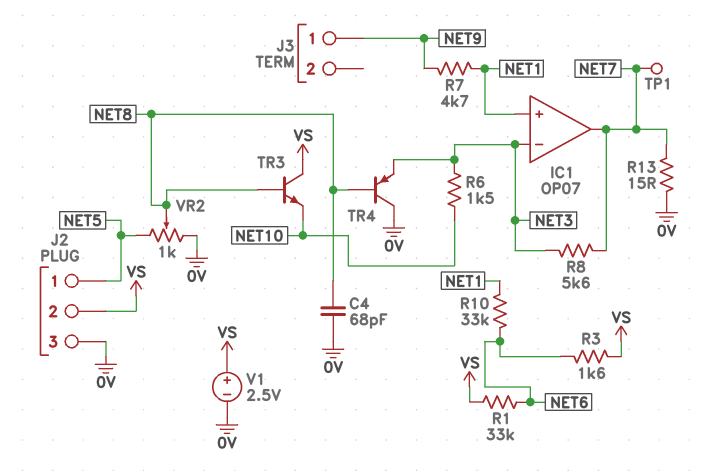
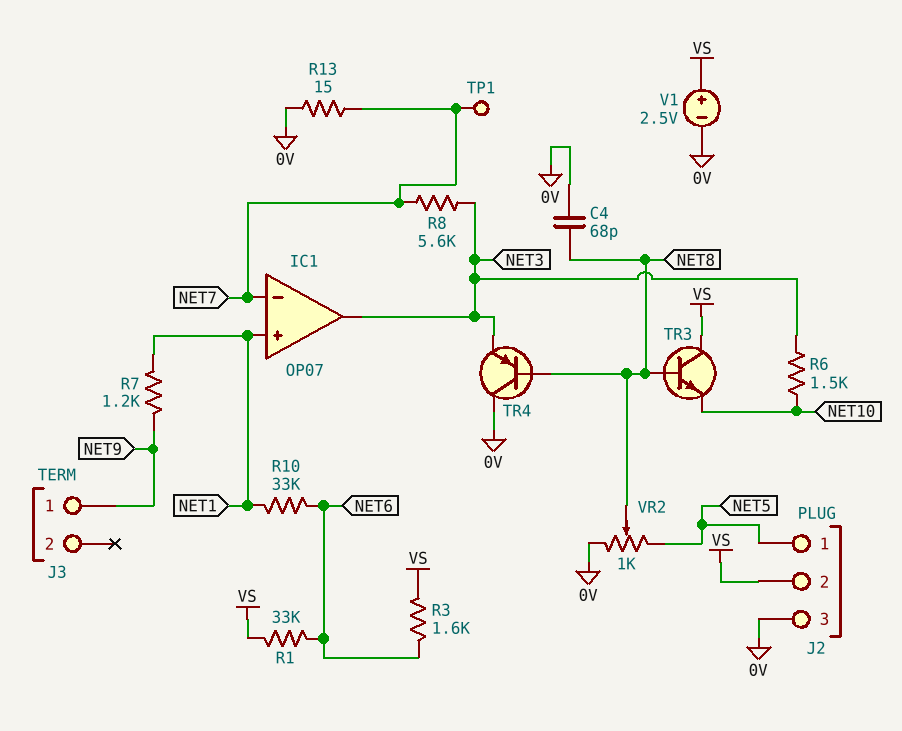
IC1 pin in-: NET3 -> NET7
IC1 pin out: NET7 -> NET3
R7: 4.7k (NET1, NET9) -> 1.2k (NET1, NET9)

